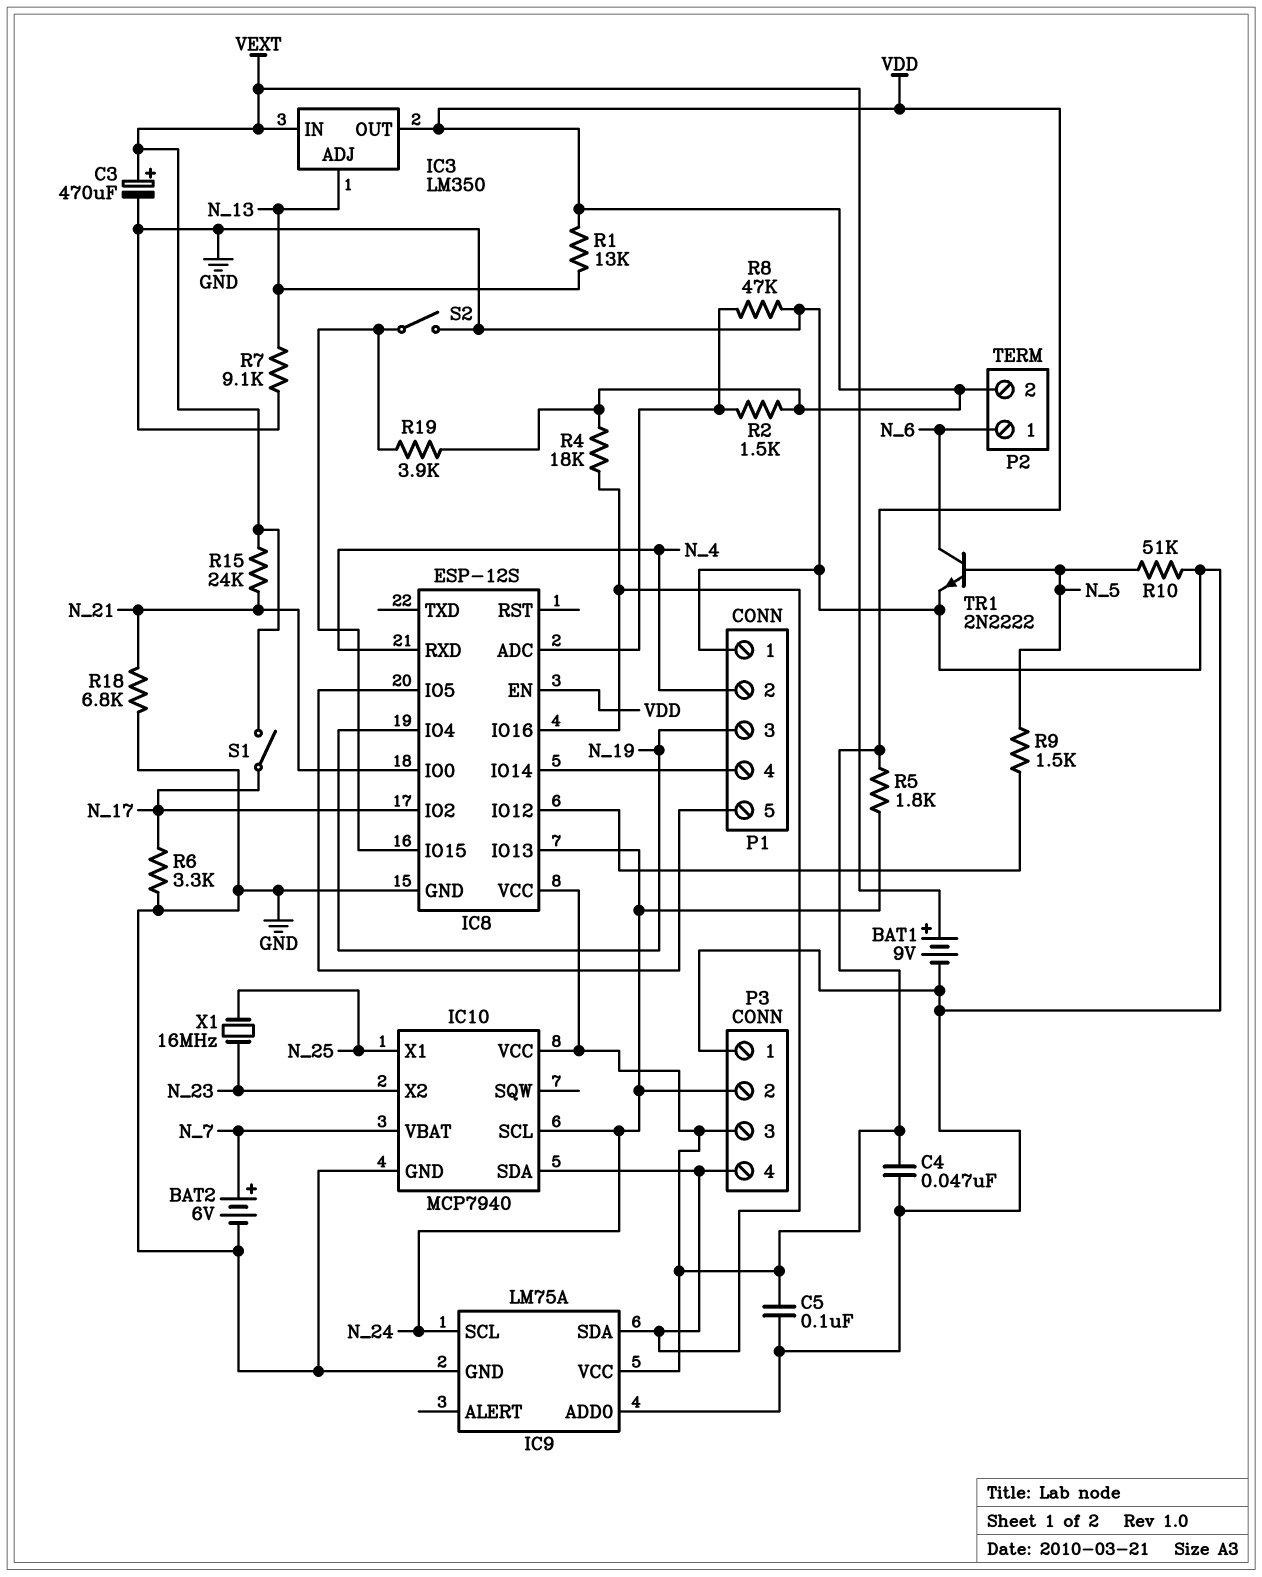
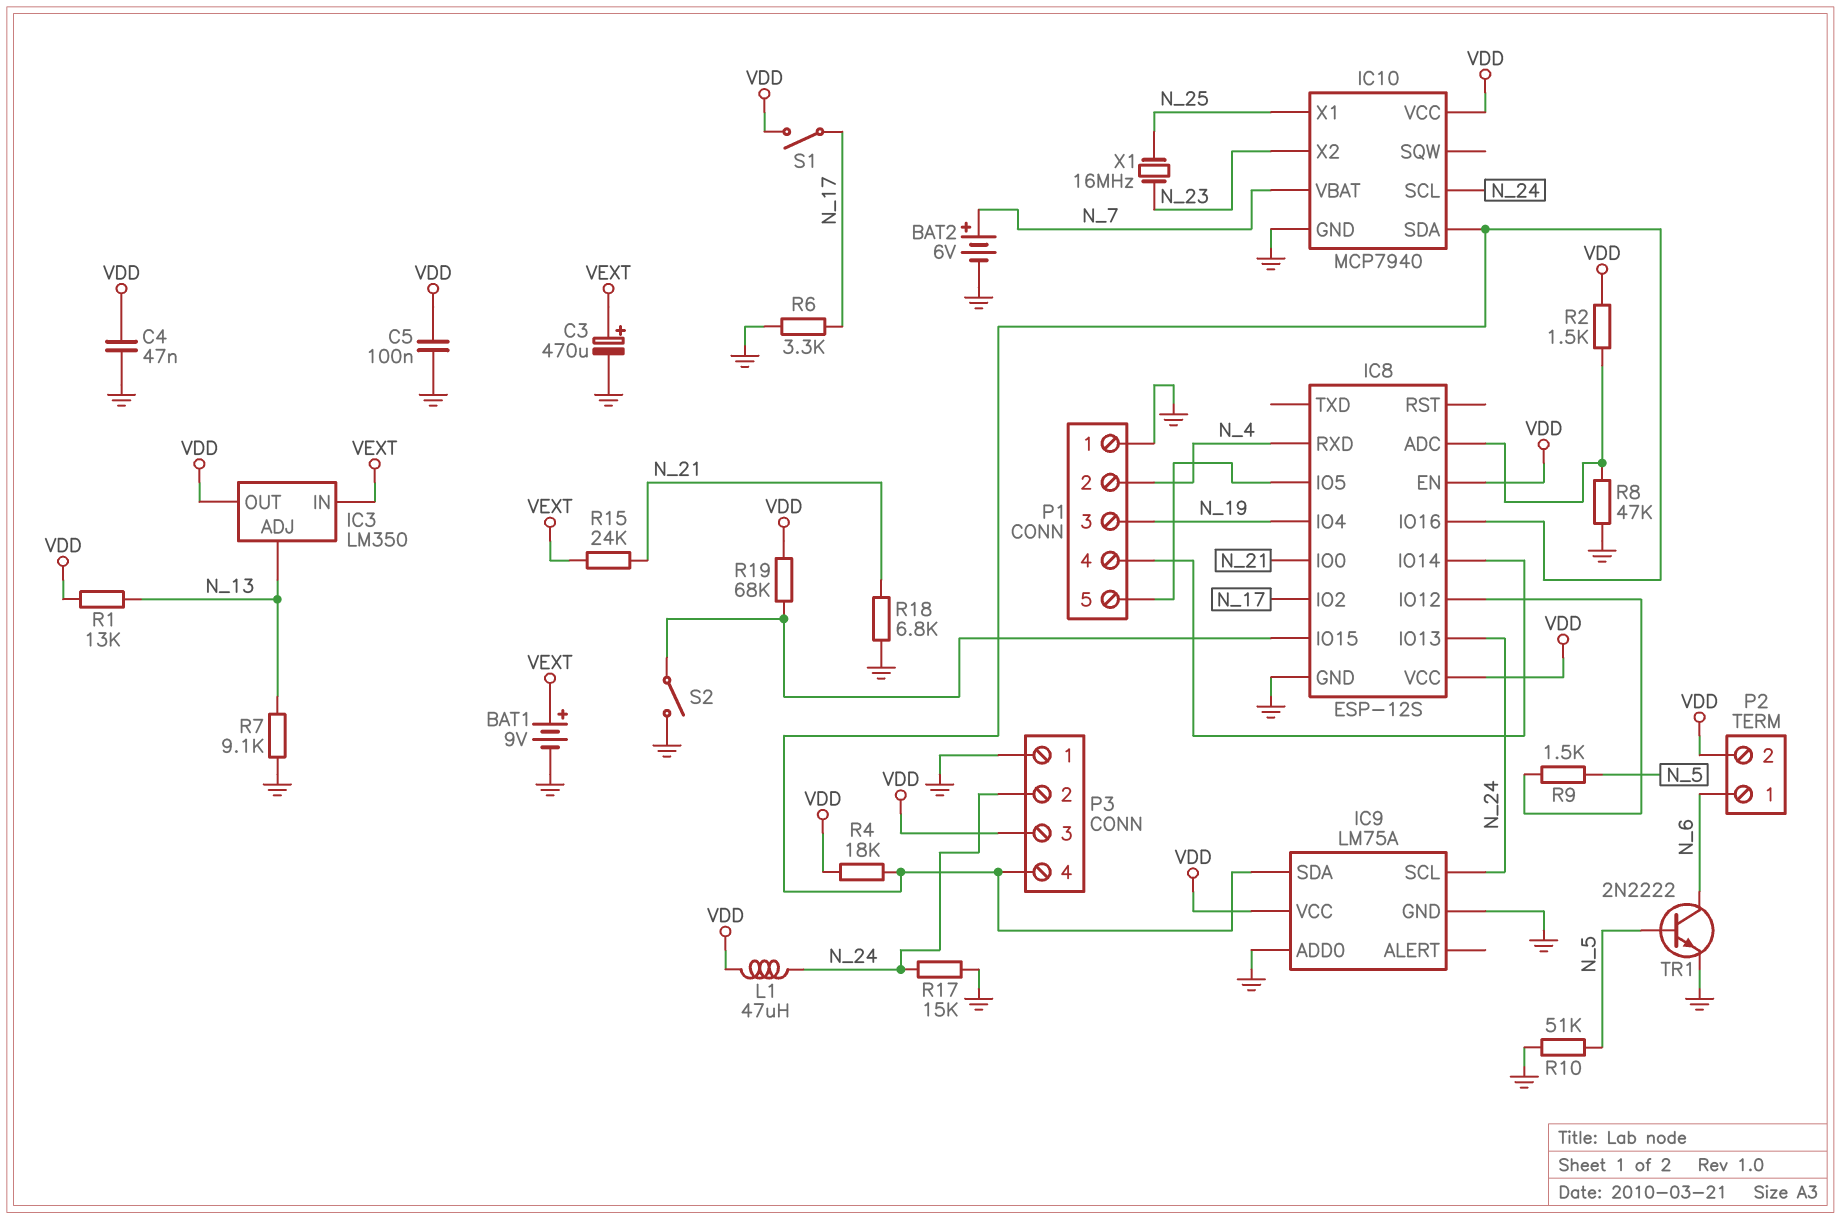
L1: none -> 47uH (N_24, VDD)
R5: 1.8k (N_24, VDD) -> none
R17: none -> 15k (GND, N_24)
R19: 3.9k (IC8/IO15, VDD) -> 68k (IC8/IO15, VDD)
S1: switch (N_17, VEXT) -> switch (N_17, VDD)

